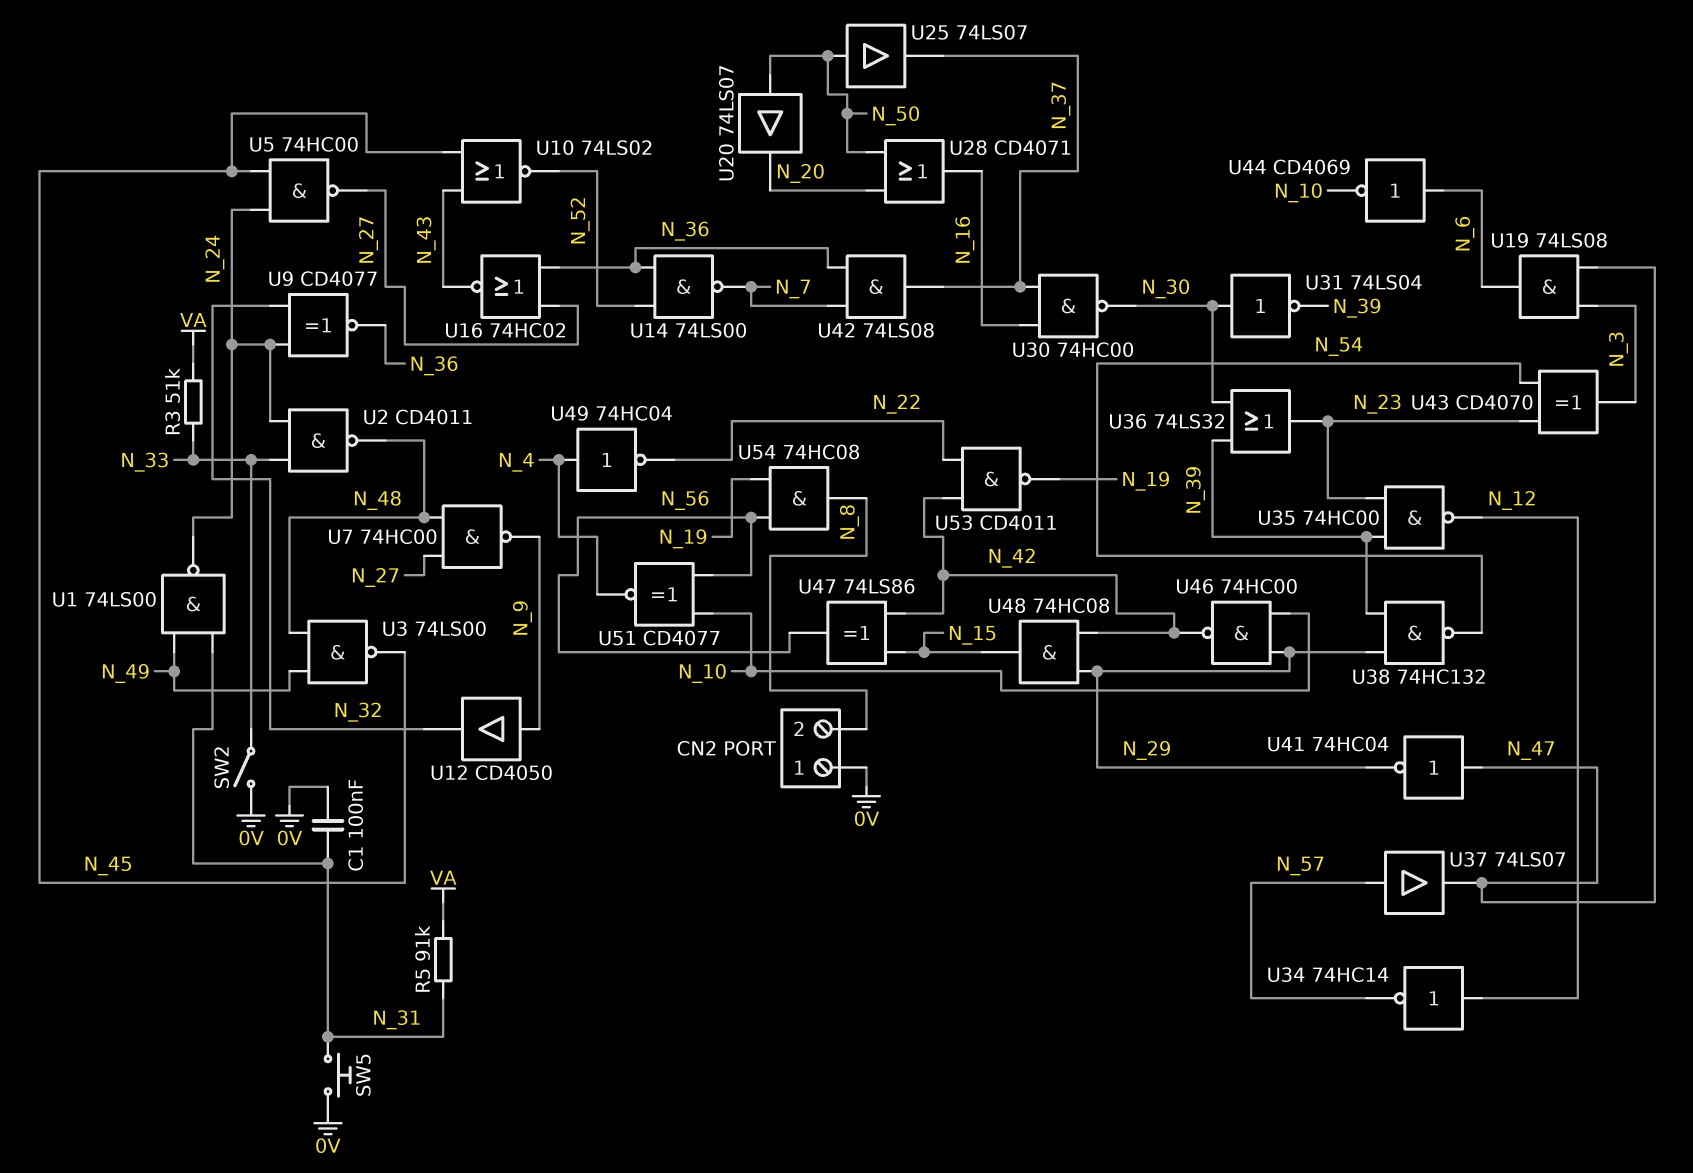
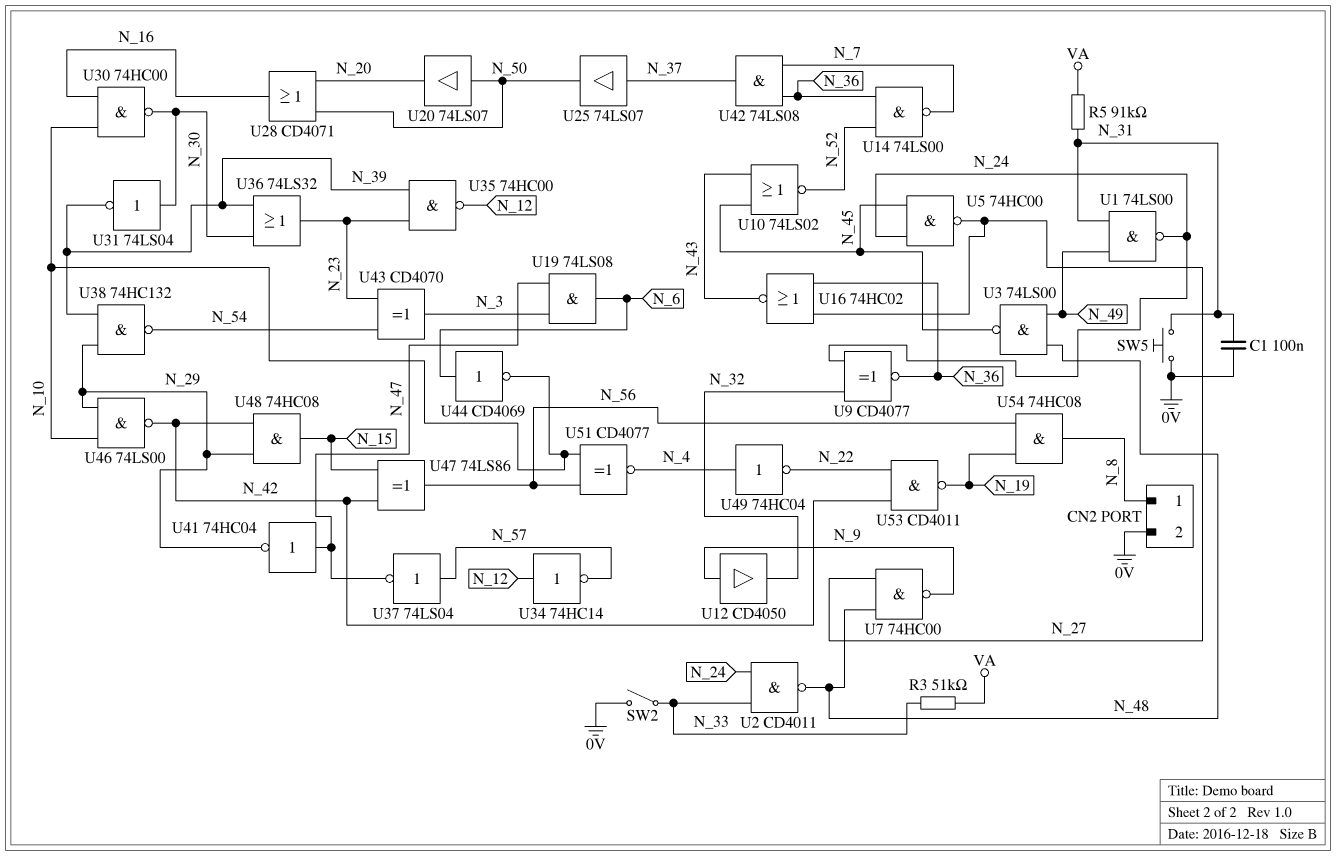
CN2 pin 1: 0V -> N_8
CN2 pin 2: N_8 -> 0V
U25: buffer 74LS07 (in N_50, out N_37) -> buffer 74LS07 (in N_37, out N_50)
U30: NAND 74HC00 (in N_16, in N_37, out N_30) -> NAND 74HC00 (in N_10, in N_16, out N_30)
U37: buffer 74LS07 (in N_57, out N_47) -> NOT 74LS04 (in N_57, out N_47)
U46: NAND 74HC00 (in N_10, in N_29, out N_42) -> NAND 74LS00 (in N_10, in N_29, out N_42)

